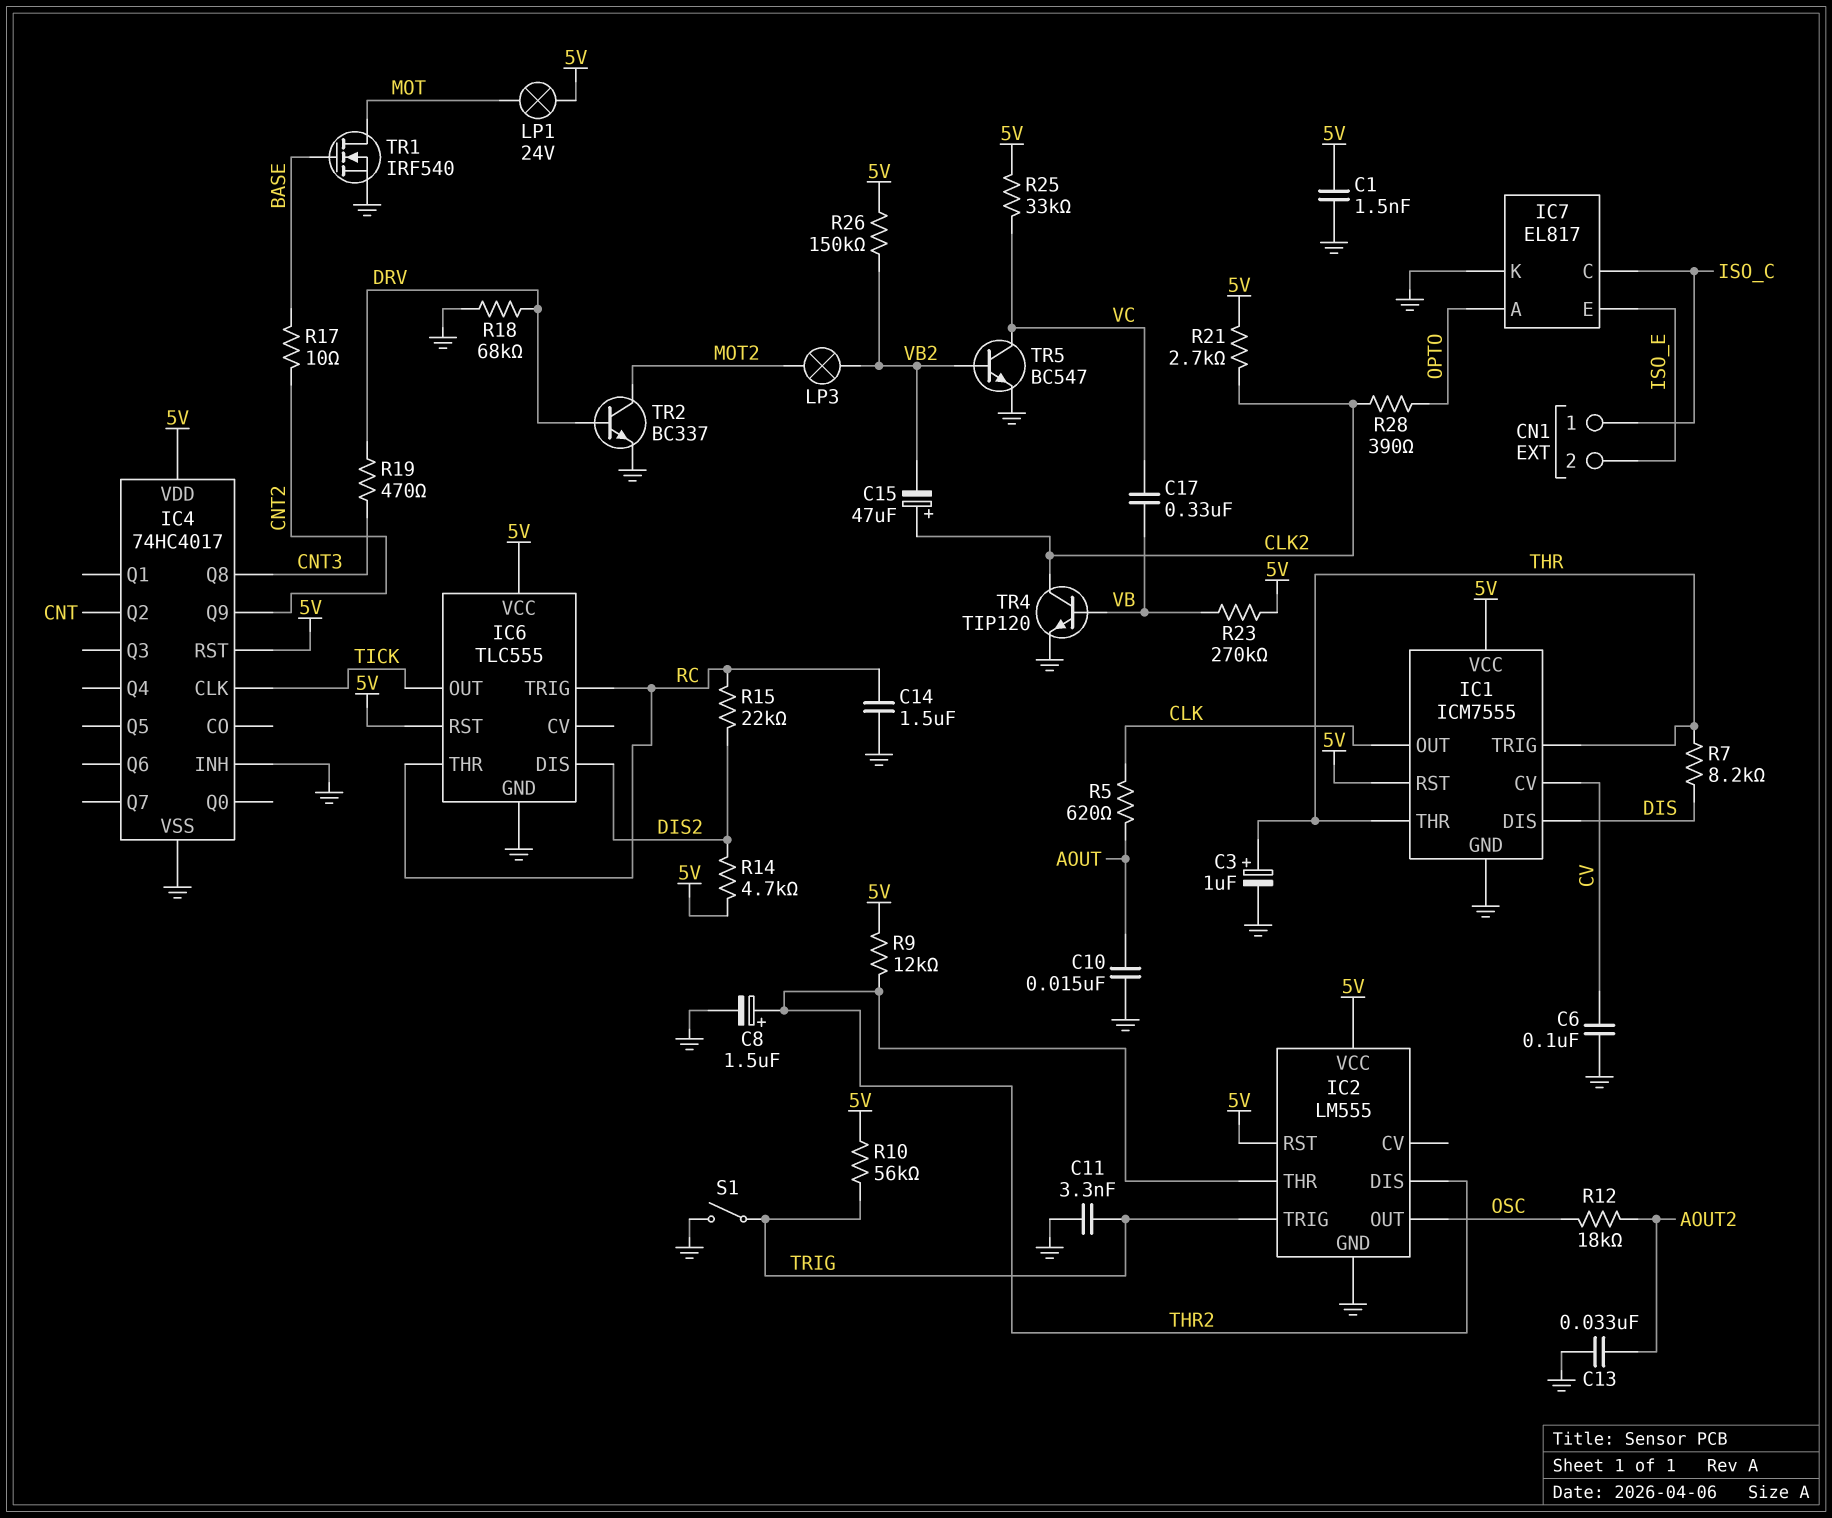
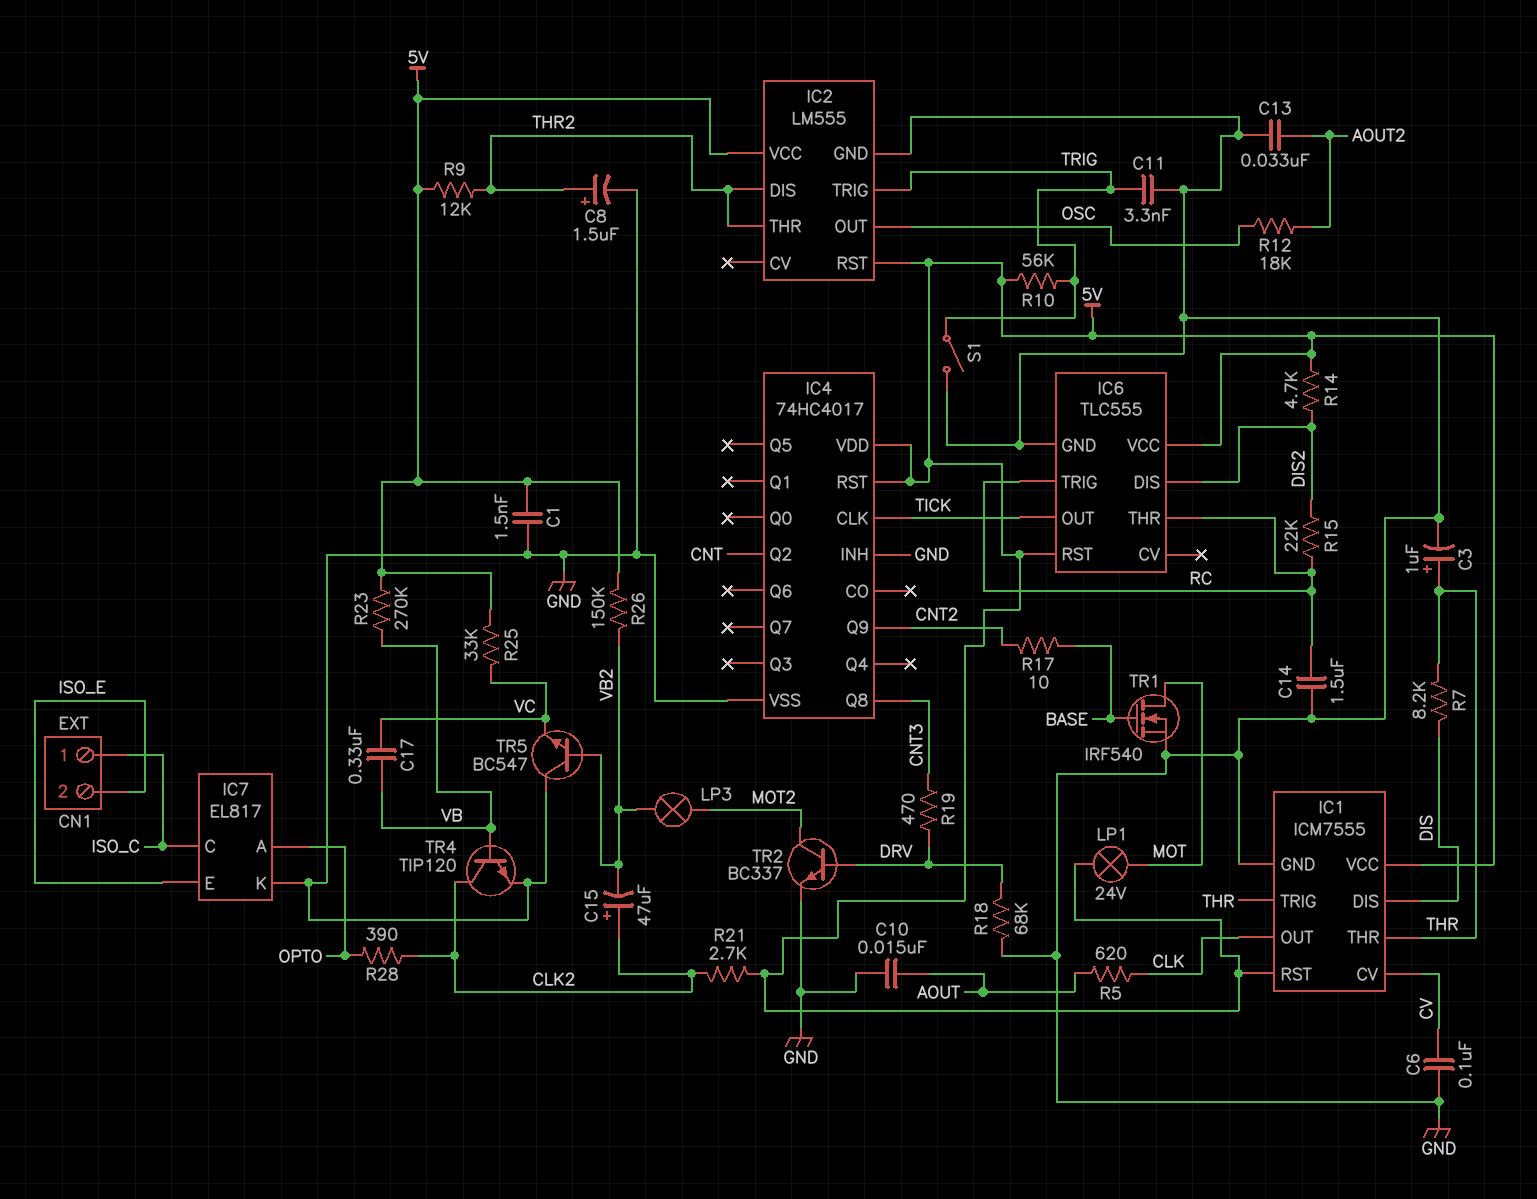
TR5: NPN BC547 (B VB2, C VC, E GND) -> NPN BC547 (B VB2, C GND, E VC)

